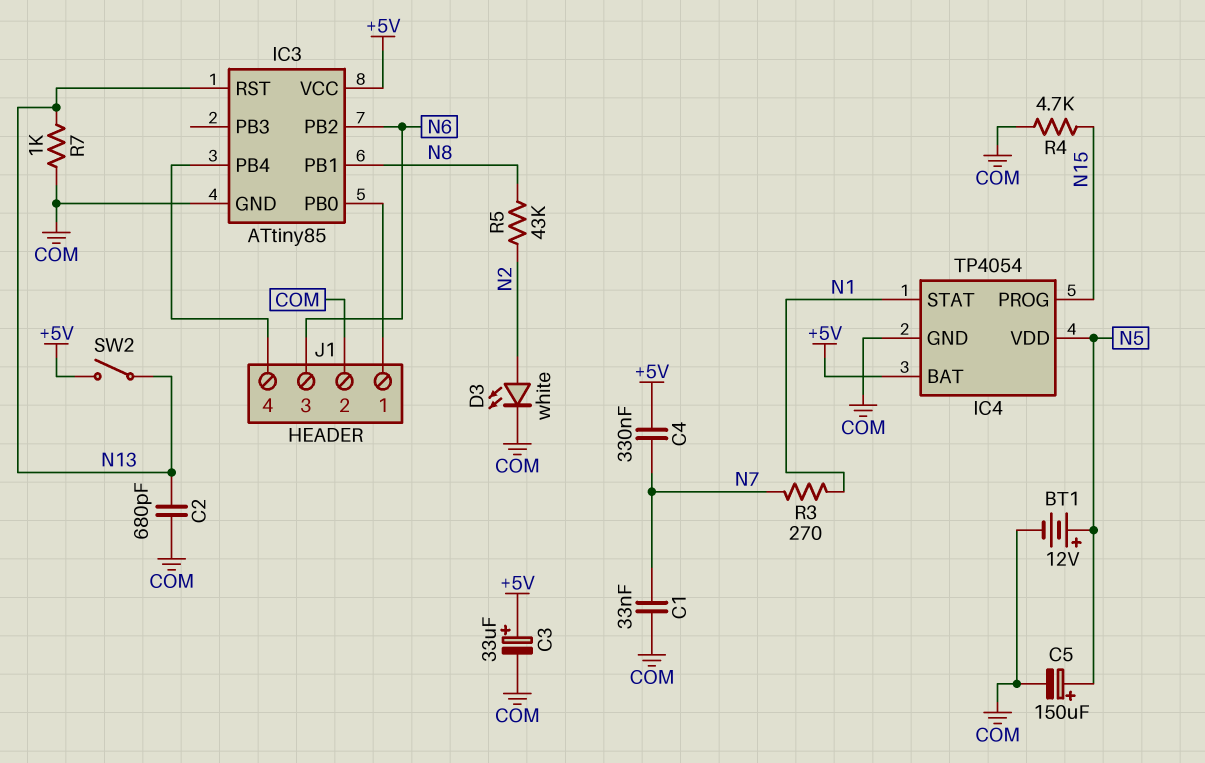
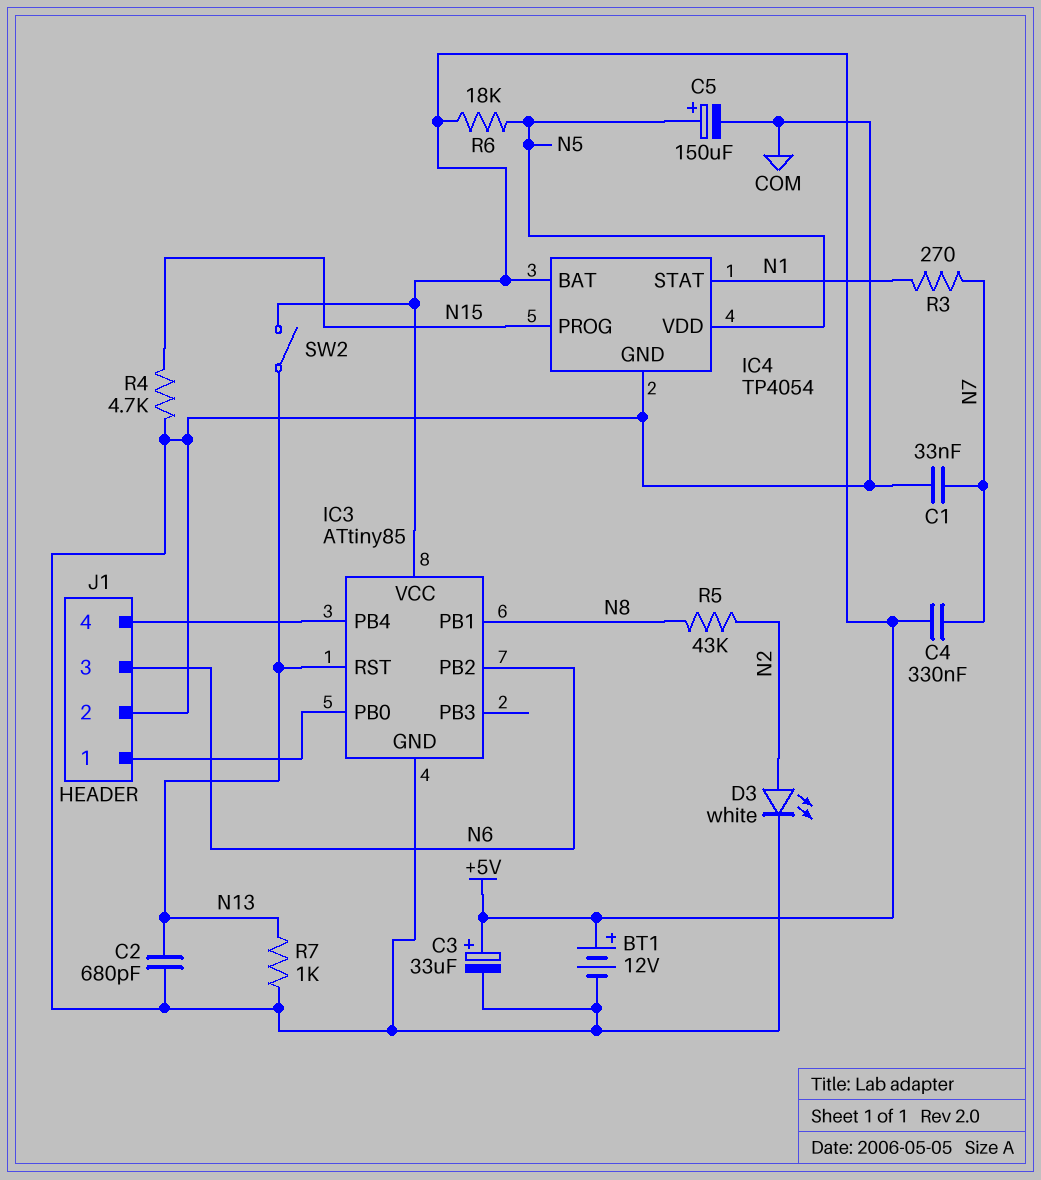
BT1: 12V (plus N5, minus COM) -> 12V (plus +5V, minus COM)
R6: none -> 18k (+5V, N5)

